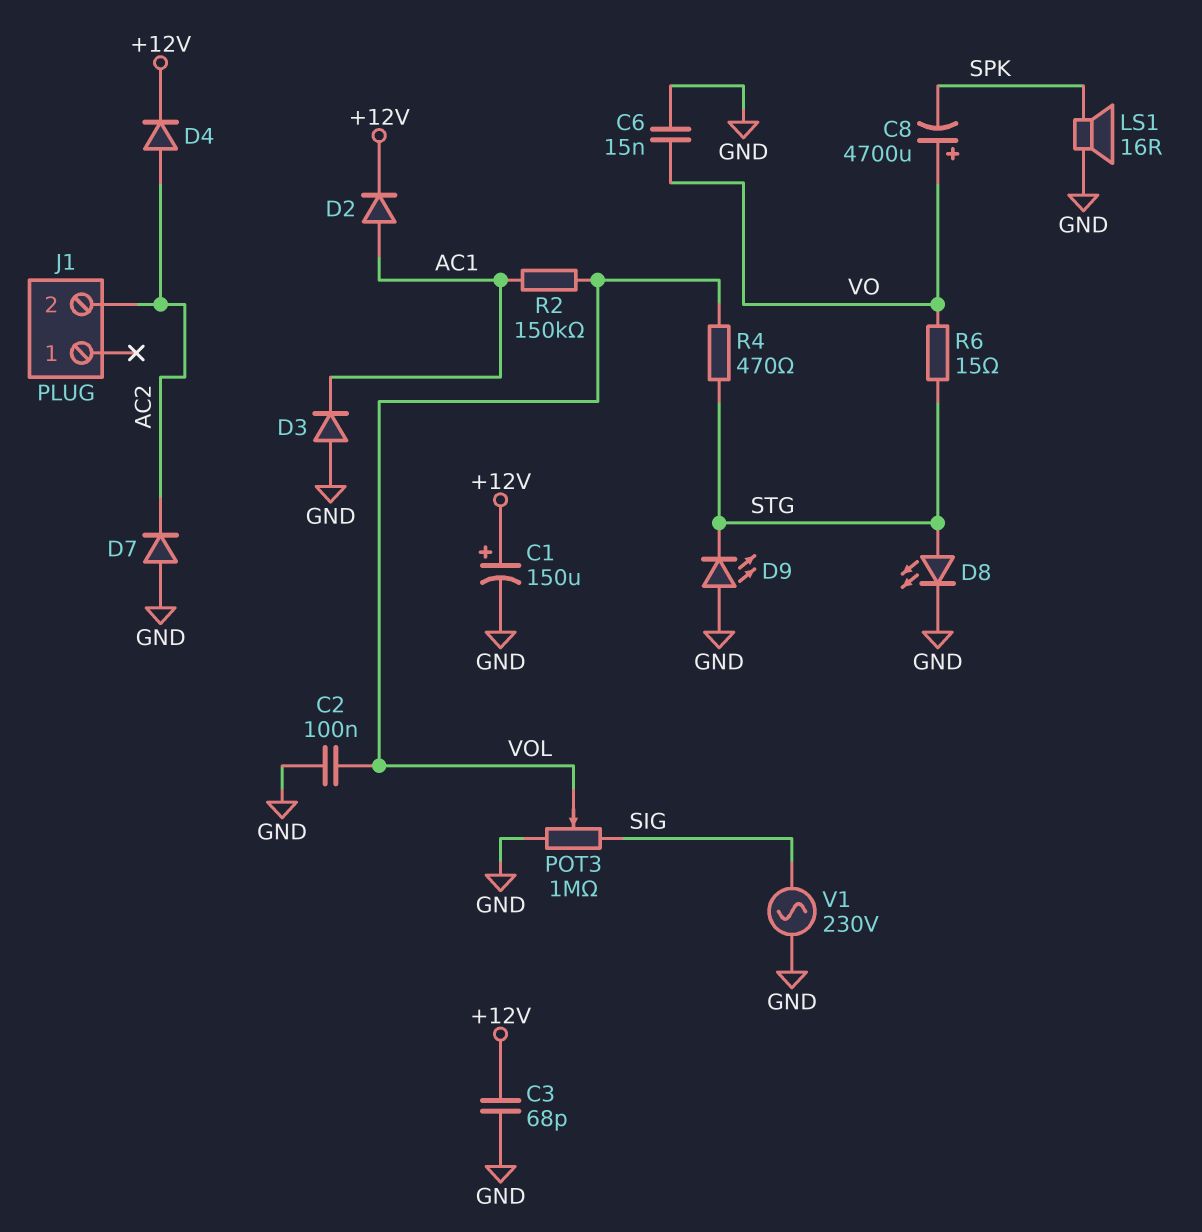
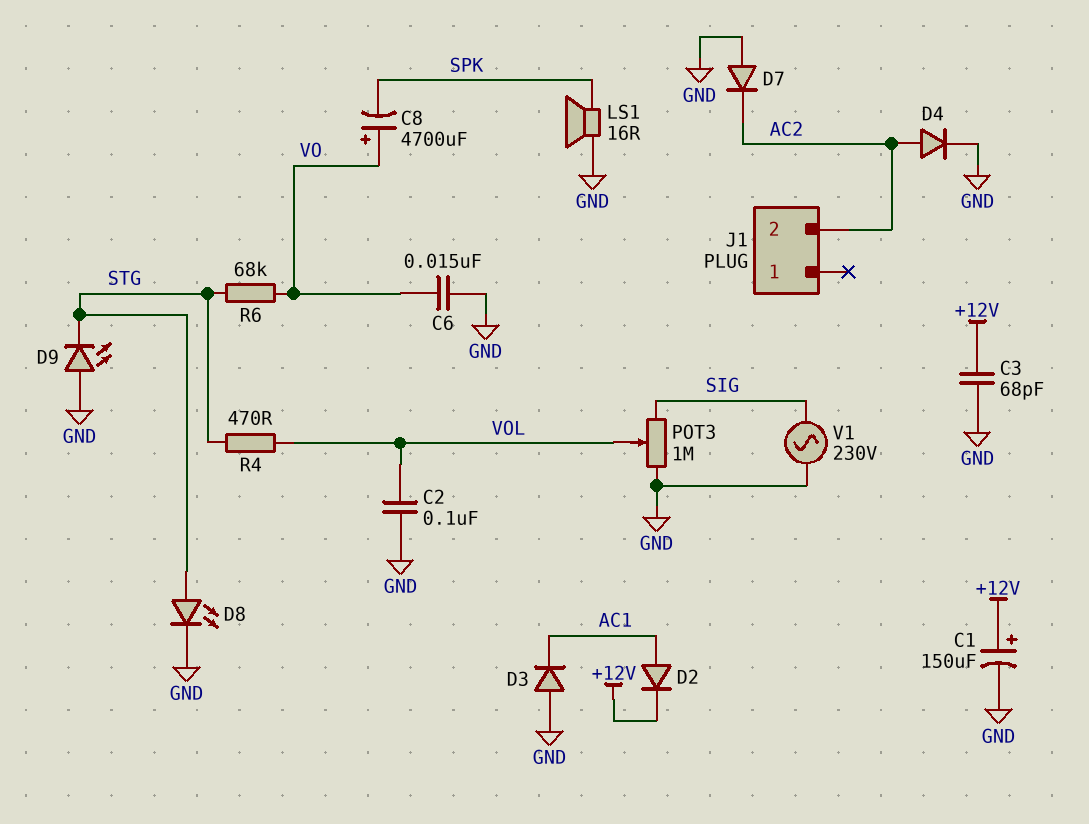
D4: diode (A AC2, K +12V) -> diode (A AC2, K GND)
R2: 150k (AC1, VOL) -> none
R6: 15 (STG, VO) -> 68k (STG, VO)

